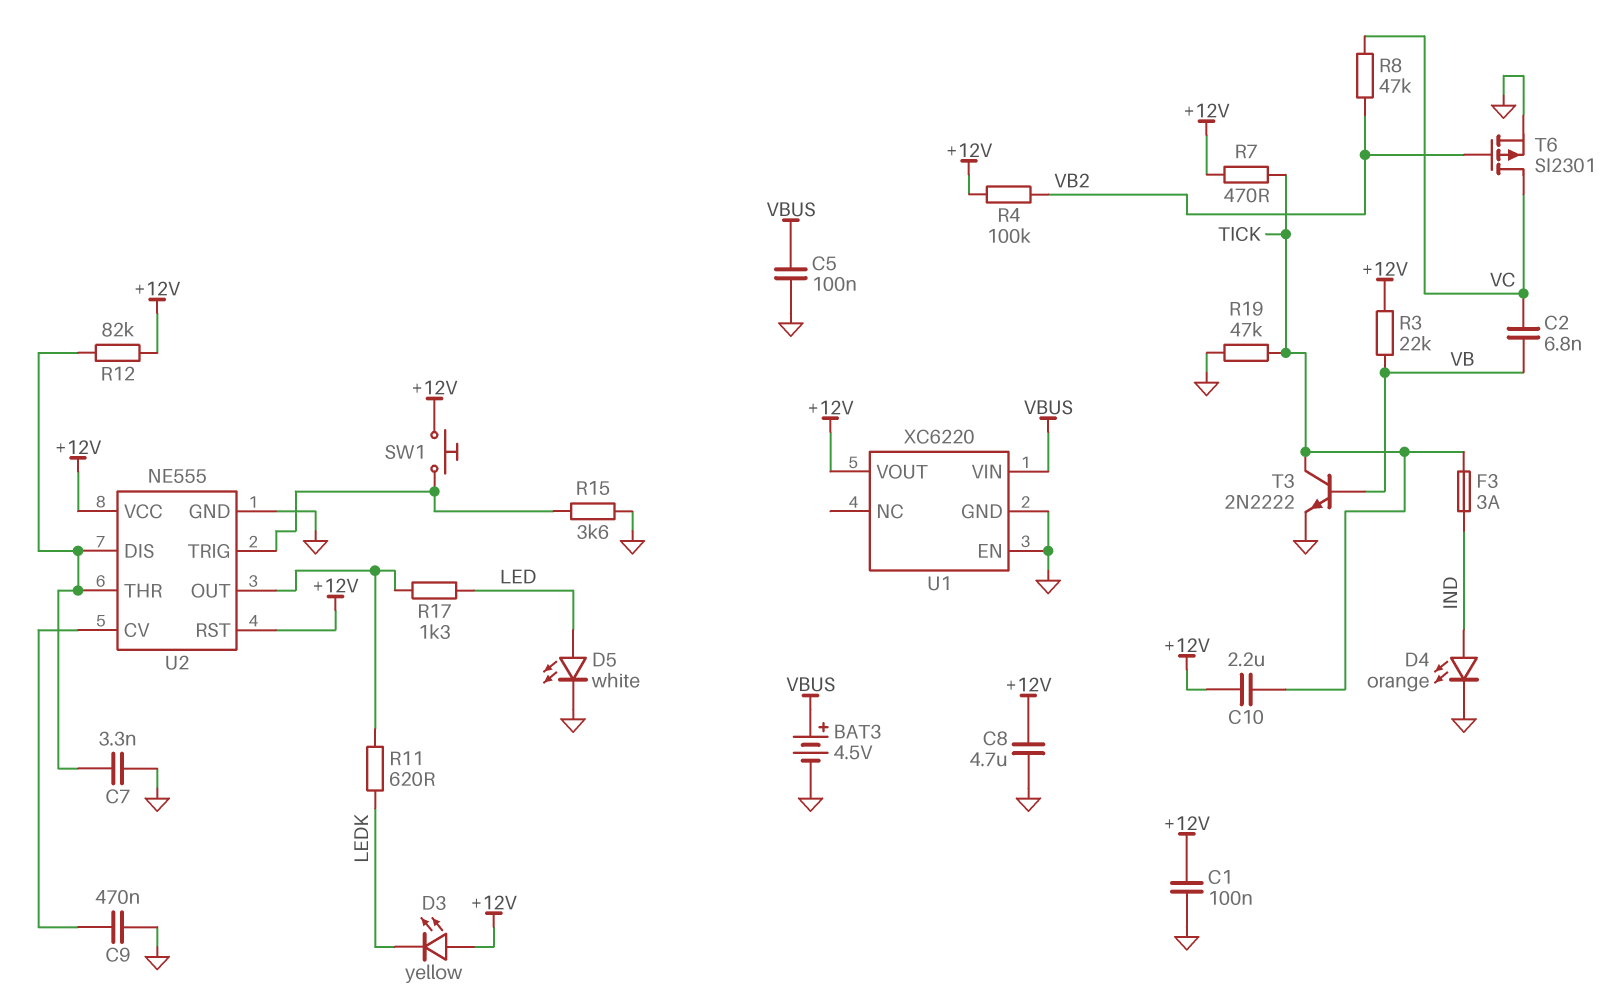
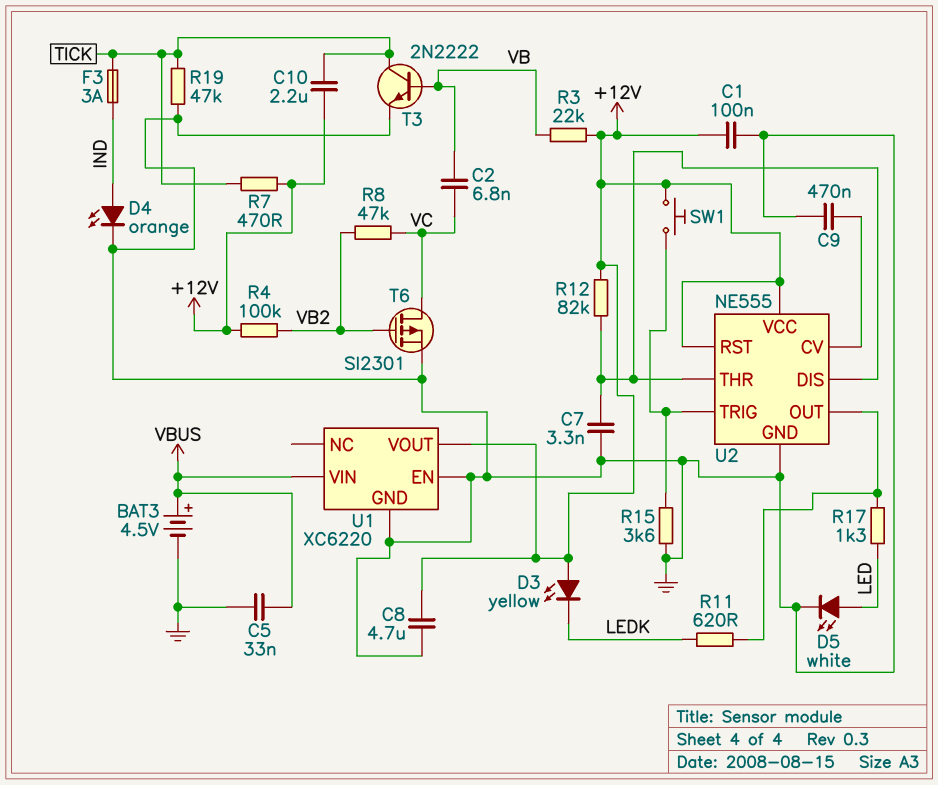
C5: 100nF (GND, VBUS) -> 33nF (GND, VBUS)

